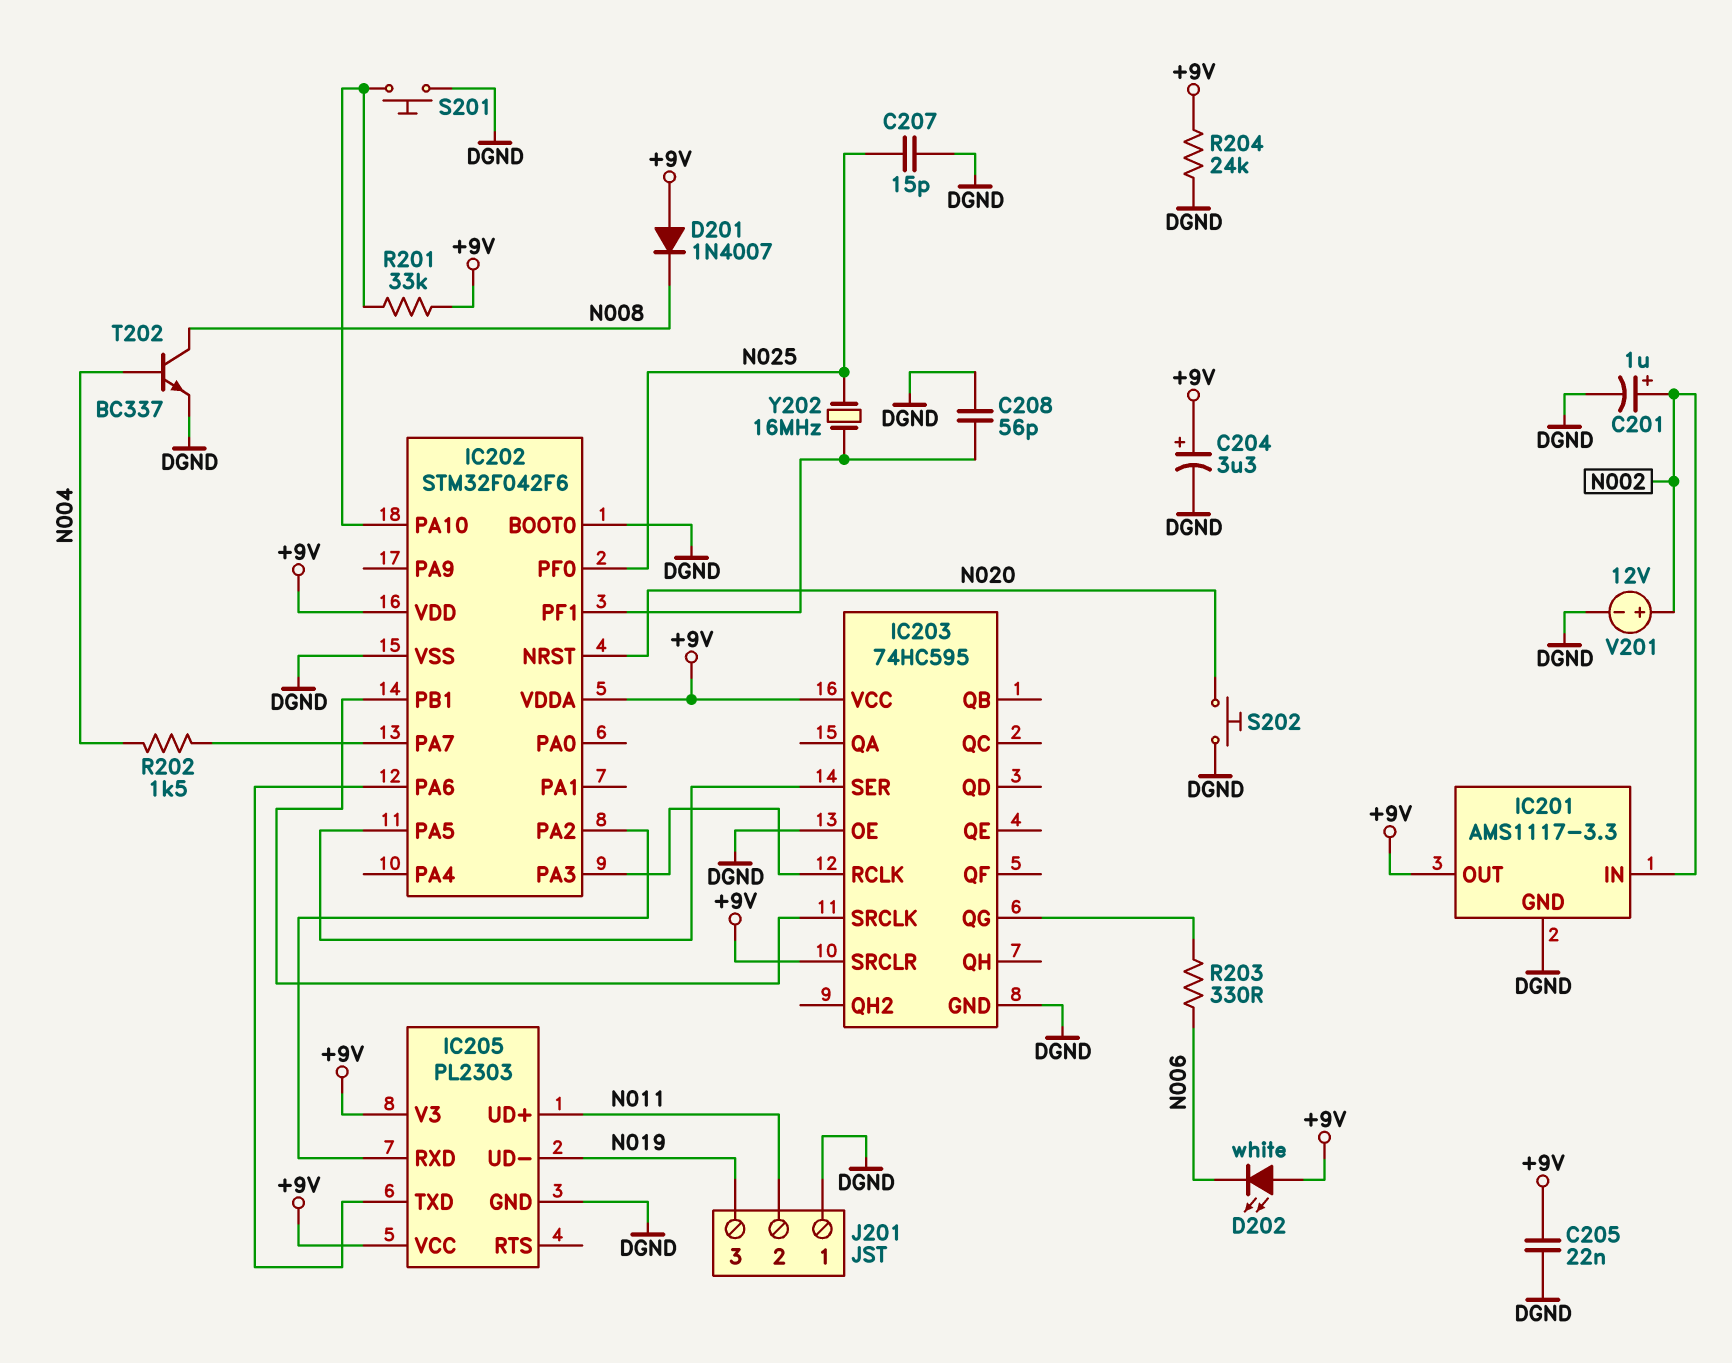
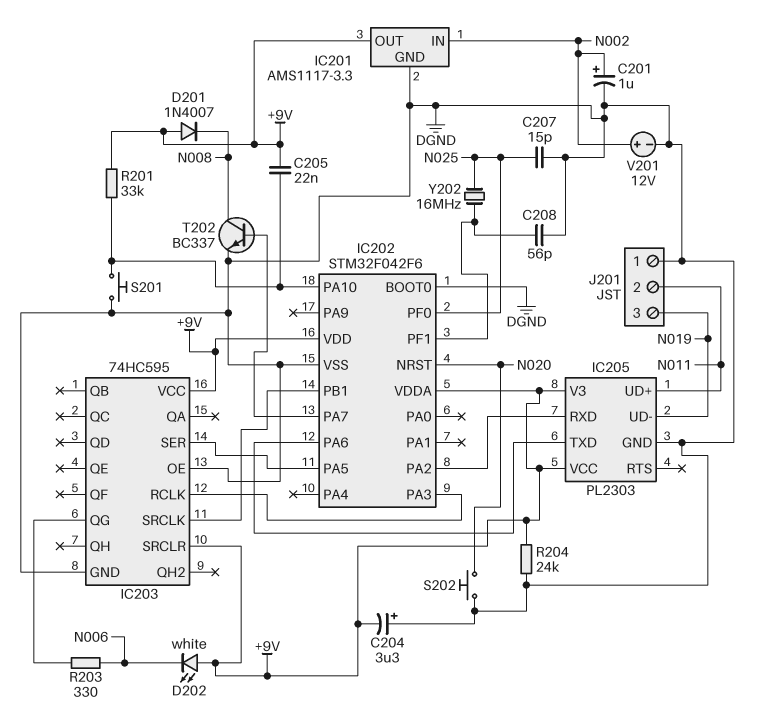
C204: 3.3uF (plus +9V, minus DGND) -> 3.3uF (plus DGND, minus +9V)
C205: 22nF (+9V, DGND) -> 22nF (+9V, IC202/PA10)
R202: 1.5k (IC202/PA7, N004) -> none
T202: NPN BC337 (B N004, C N008, E DGND) -> NPN BC337 (B IC202/PA7, C N008, E DGND)

